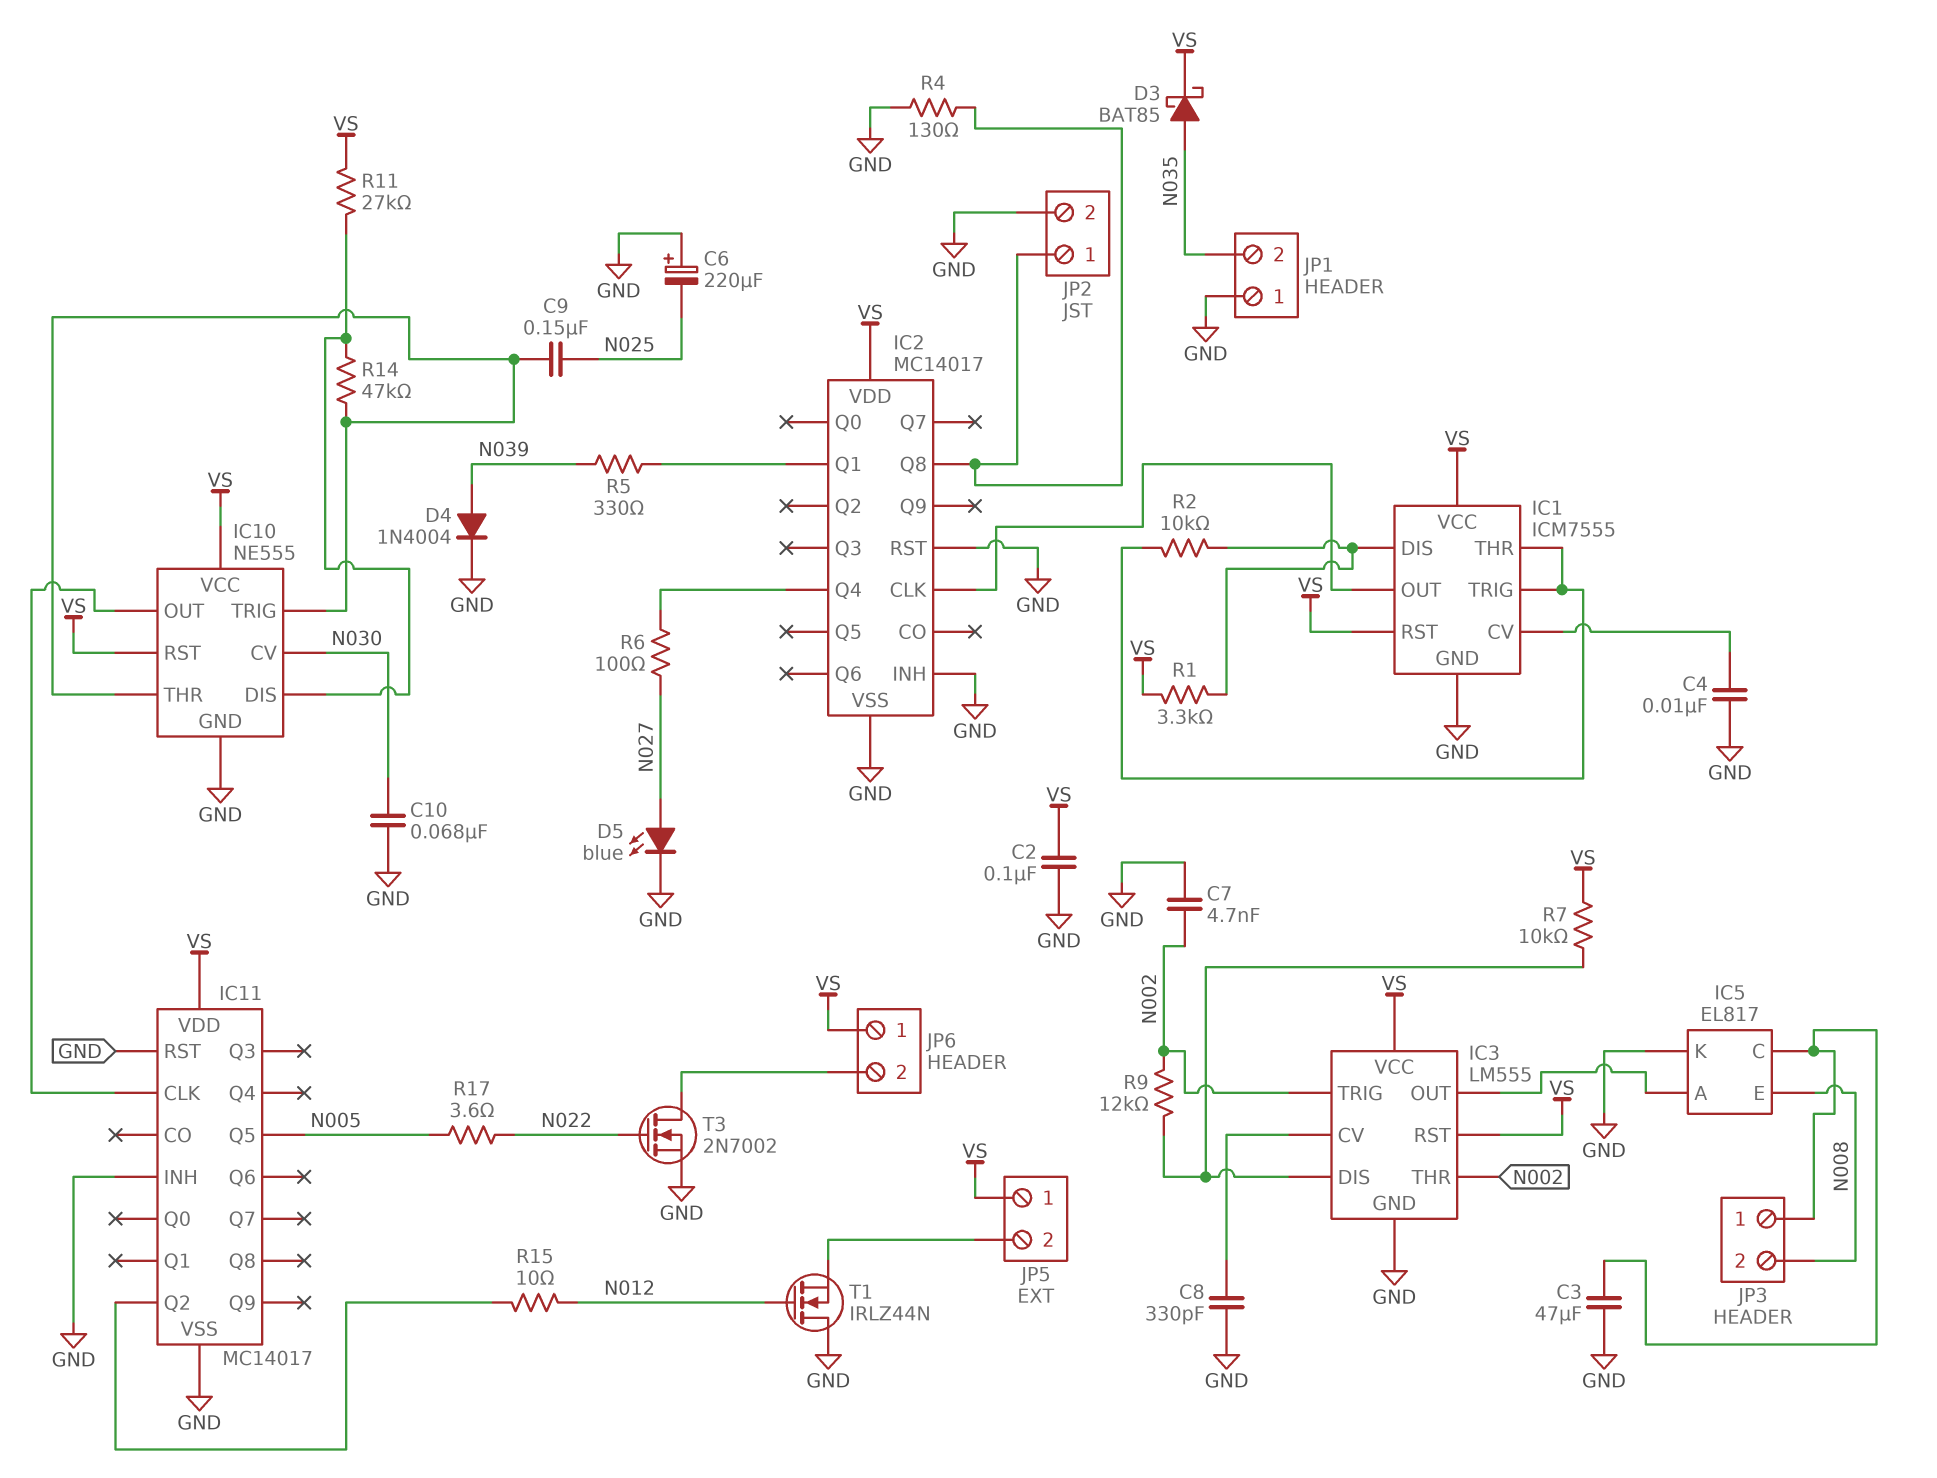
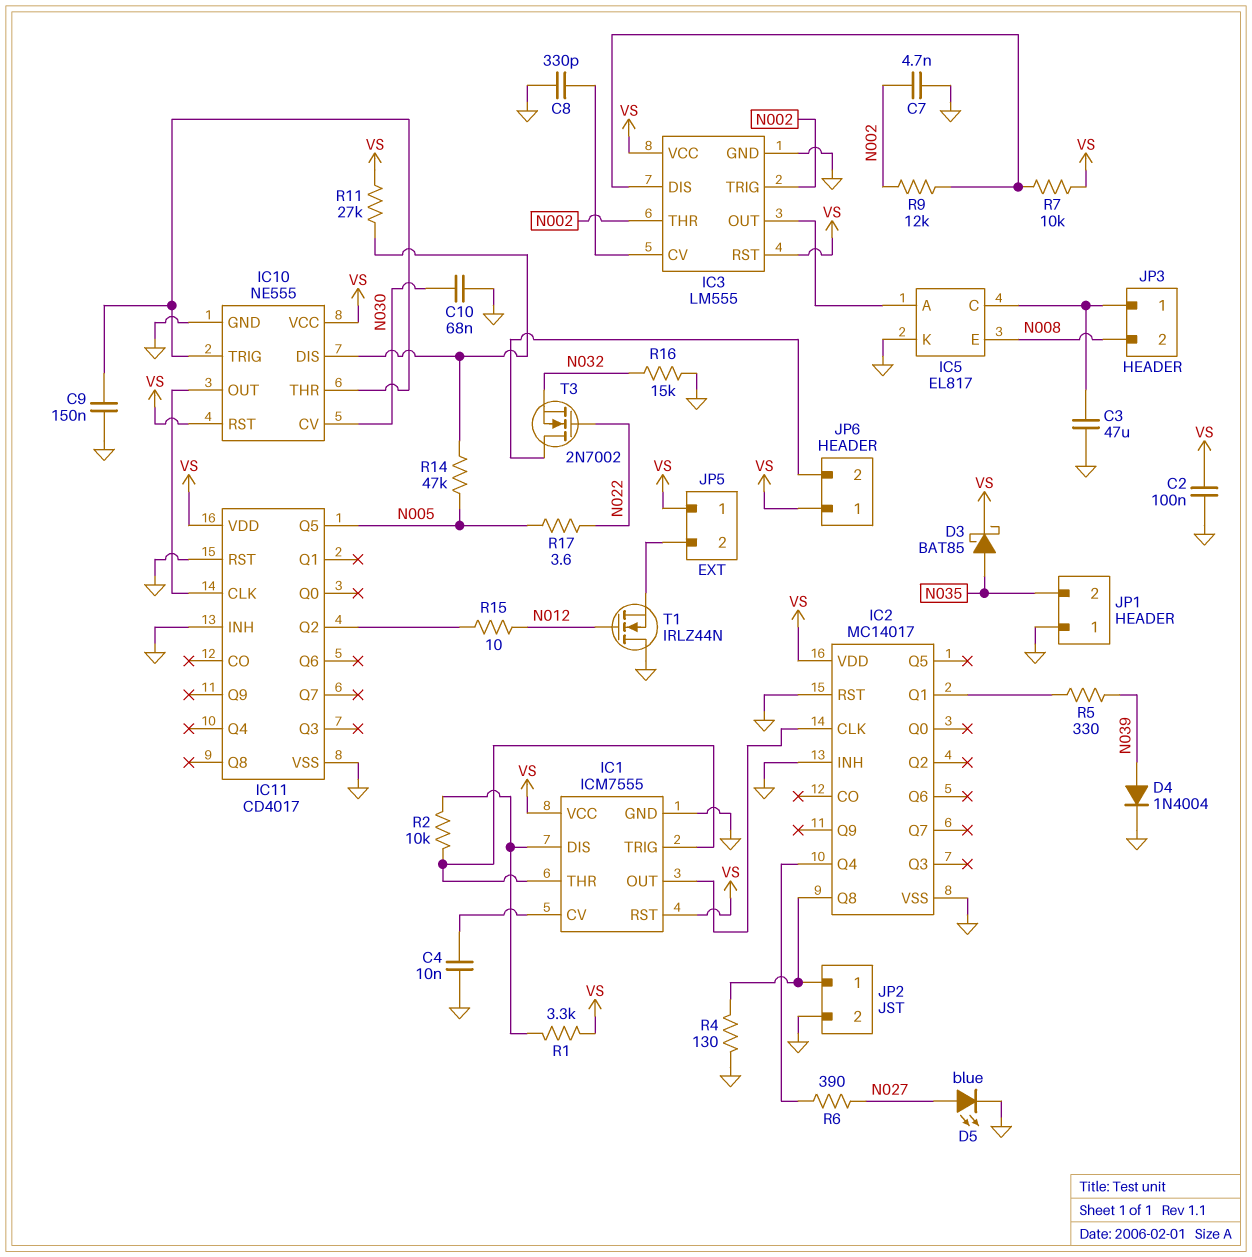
C6: 220uF (plus GND, minus N025) -> none
C9: 150nF (IC10/THR, N025) -> 150nF (GND, IC10/THR)
IC11: MC14017 -> CD4017
R6: 100 (IC2/Q4, N027) -> 390 (IC2/Q4, N027)
R14: 47k (IC10/DIS, IC10/THR) -> 47k (IC10/DIS, N005)
R16: none -> 15k (GND, N032)
T3: NMOS 2N7002 (G N022, D JP6/2, S GND) -> NMOS 2N7002 (G N022, D JP6/2, S N032)

